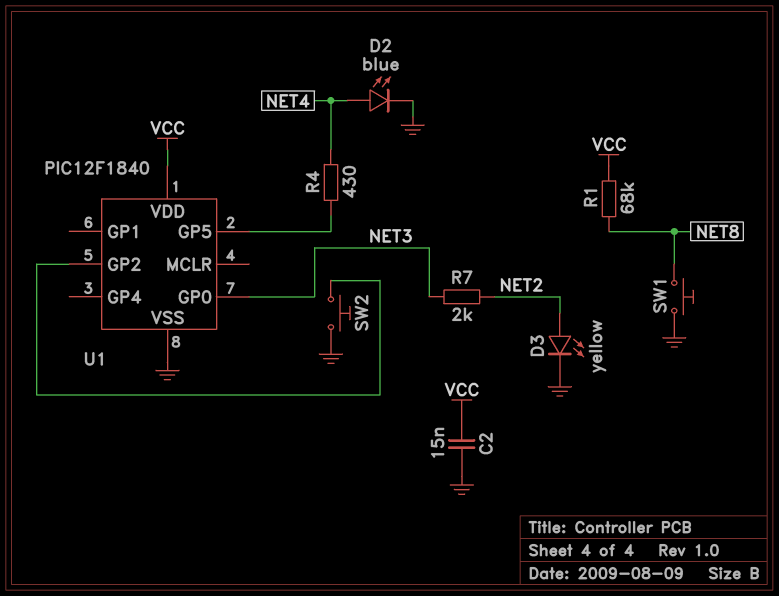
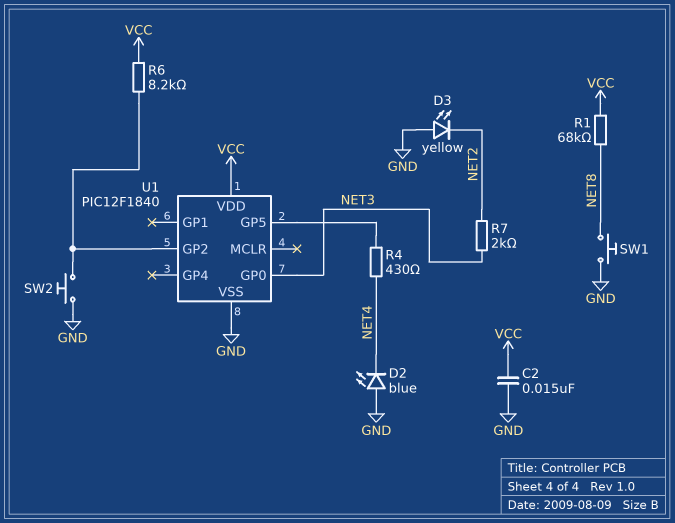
D2: LED blue (A NET4, K GND) -> LED blue (A GND, K NET4)
D3: LED yellow (A NET2, K GND) -> LED yellow (A GND, K NET2)
R6: none -> 8.2k (U1/GP2, VCC)

